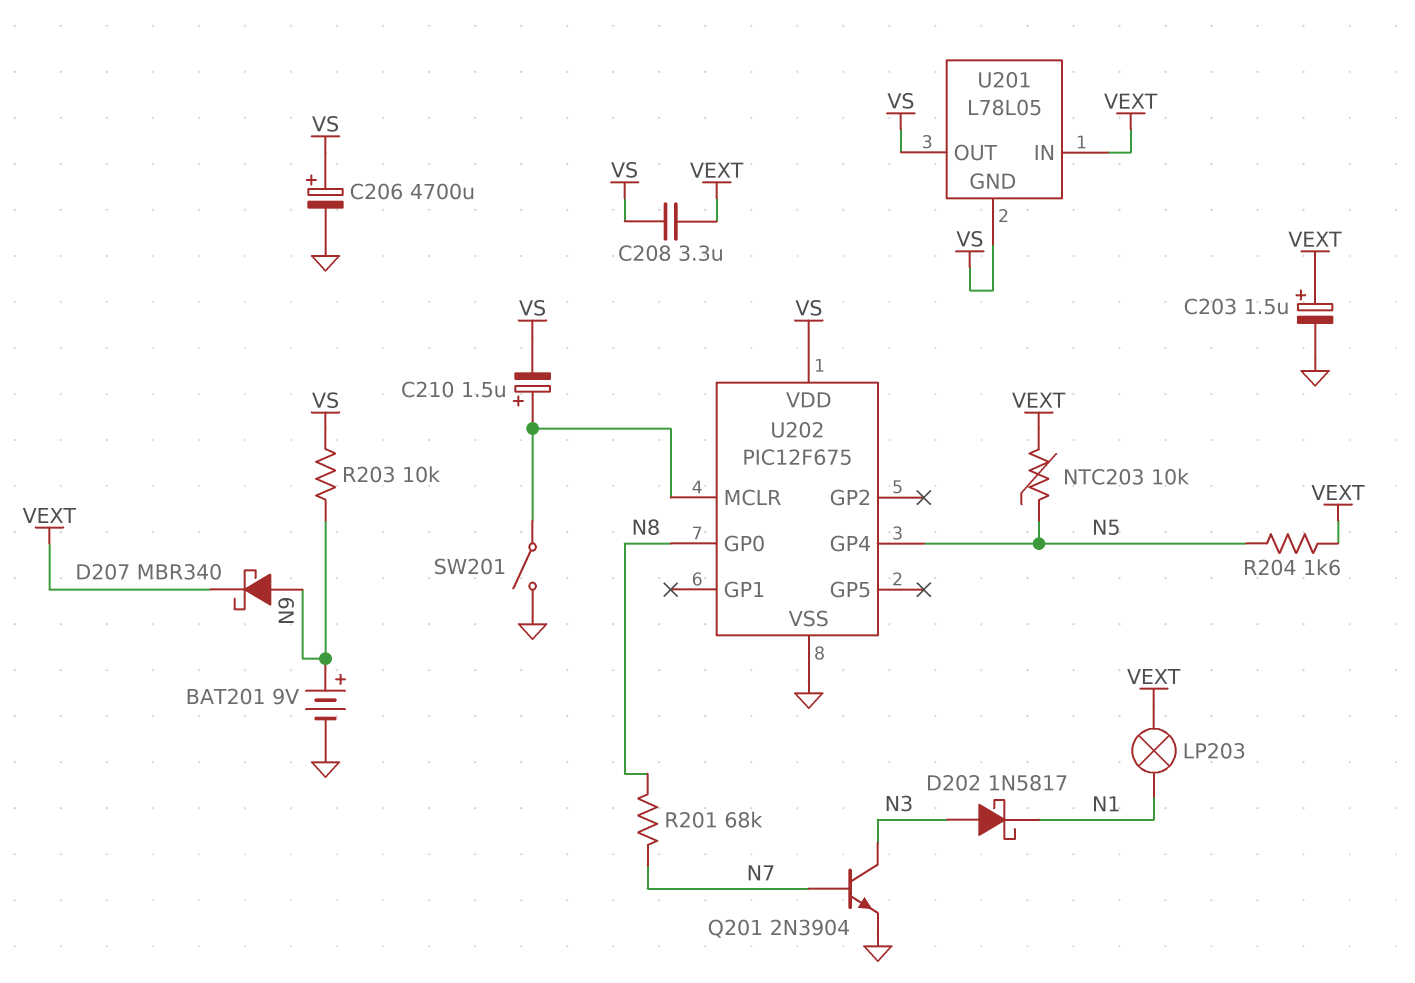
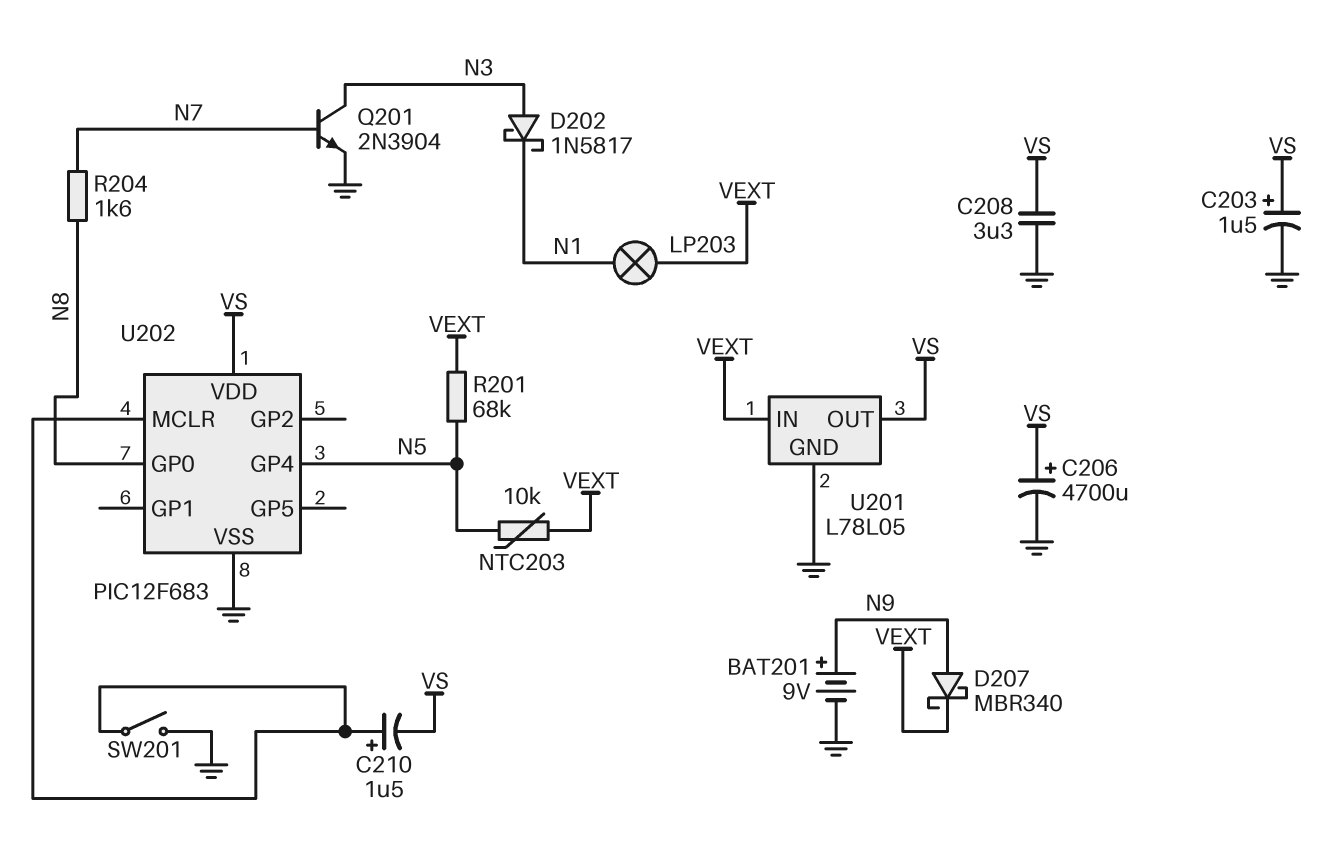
C203: 1.5uF (plus VEXT, minus GND) -> 1.5uF (plus VS, minus GND)
C208: 3.3uF (VEXT, VS) -> 3.3uF (GND, VS)
R201: 68k (N7, N8) -> 68k (N5, VEXT)
R203: 10k (N9, VS) -> none
R204: 1.6k (N5, VEXT) -> 1.6k (N7, N8)
U201 pin GND: VS -> GND
U202: PIC12F675 -> PIC12F683

